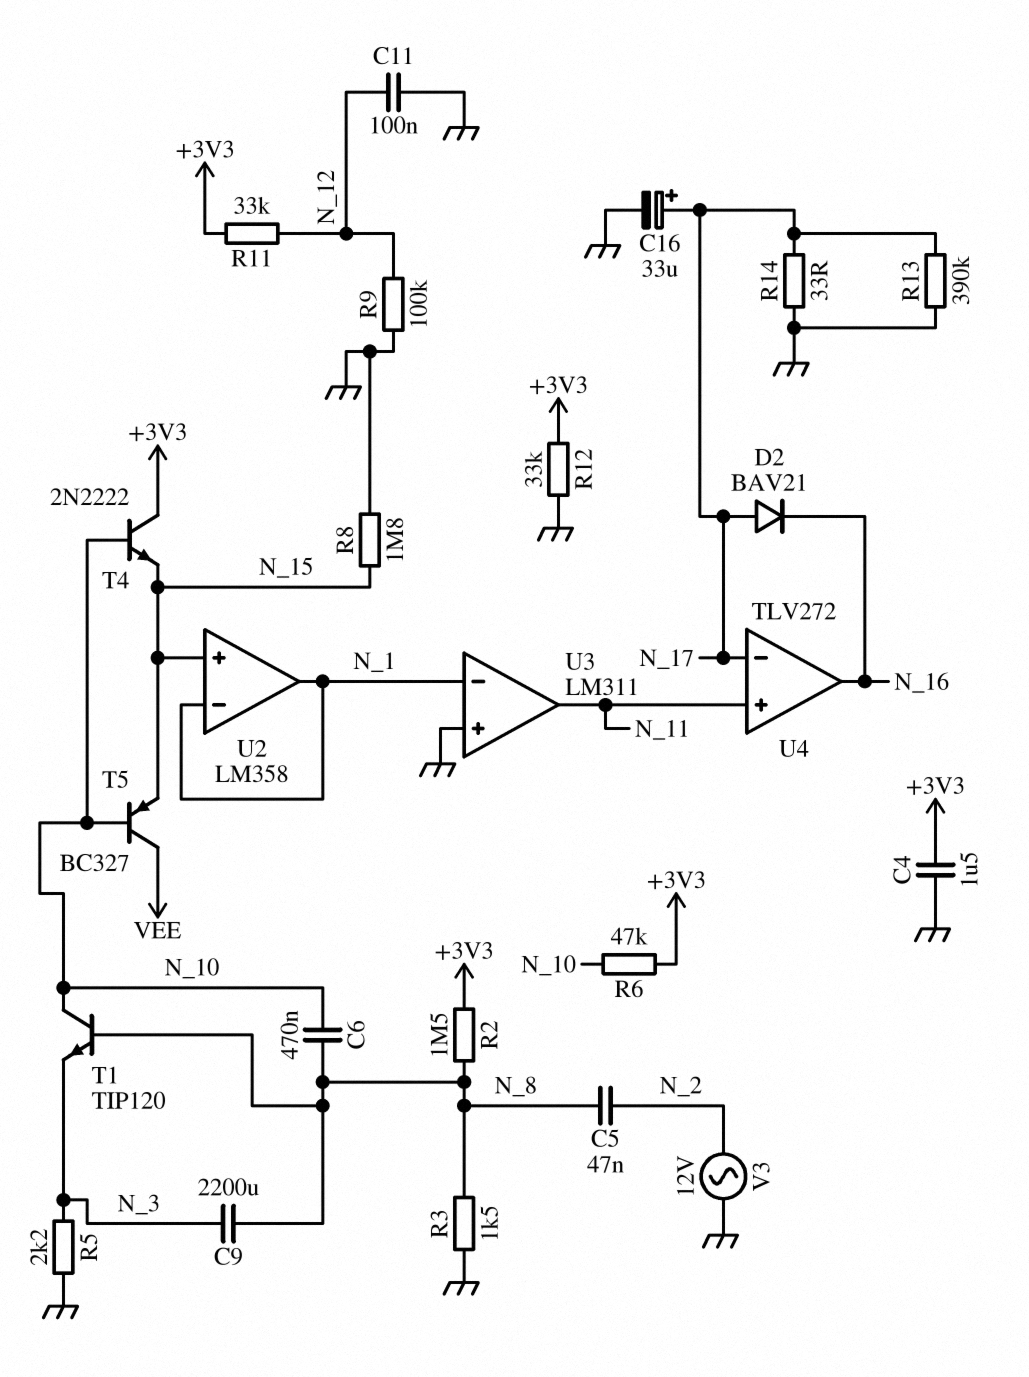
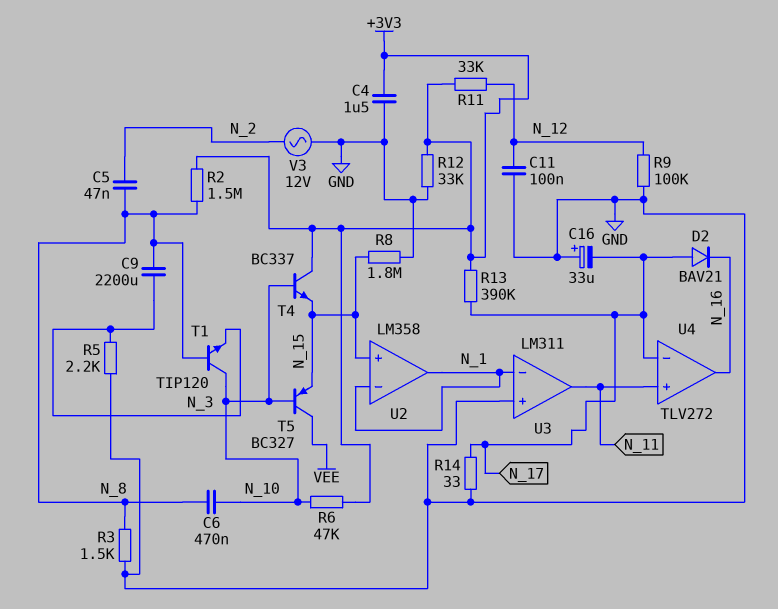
C16: 33uF (plus N_17, minus GND) -> 33uF (plus GND, minus N_17)
R13: 390k (GND, N_17) -> 390k (+3V3, N_17)
T4: NPN 2N2222 (B N_10, C +3V3, E N_15) -> NPN BC337 (B N_10, C +3V3, E N_15)

